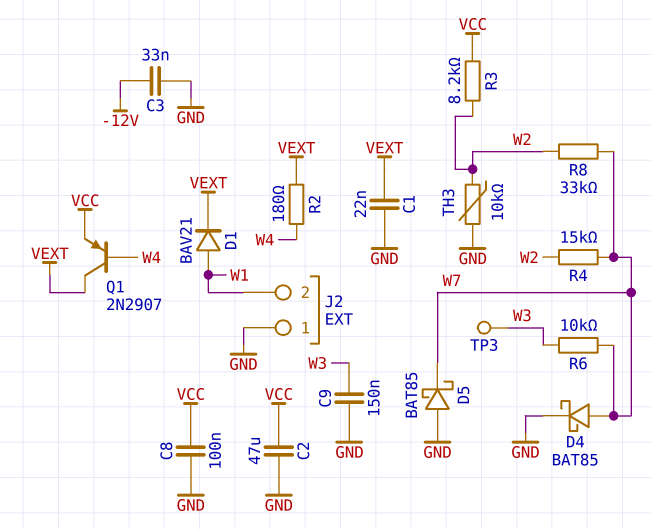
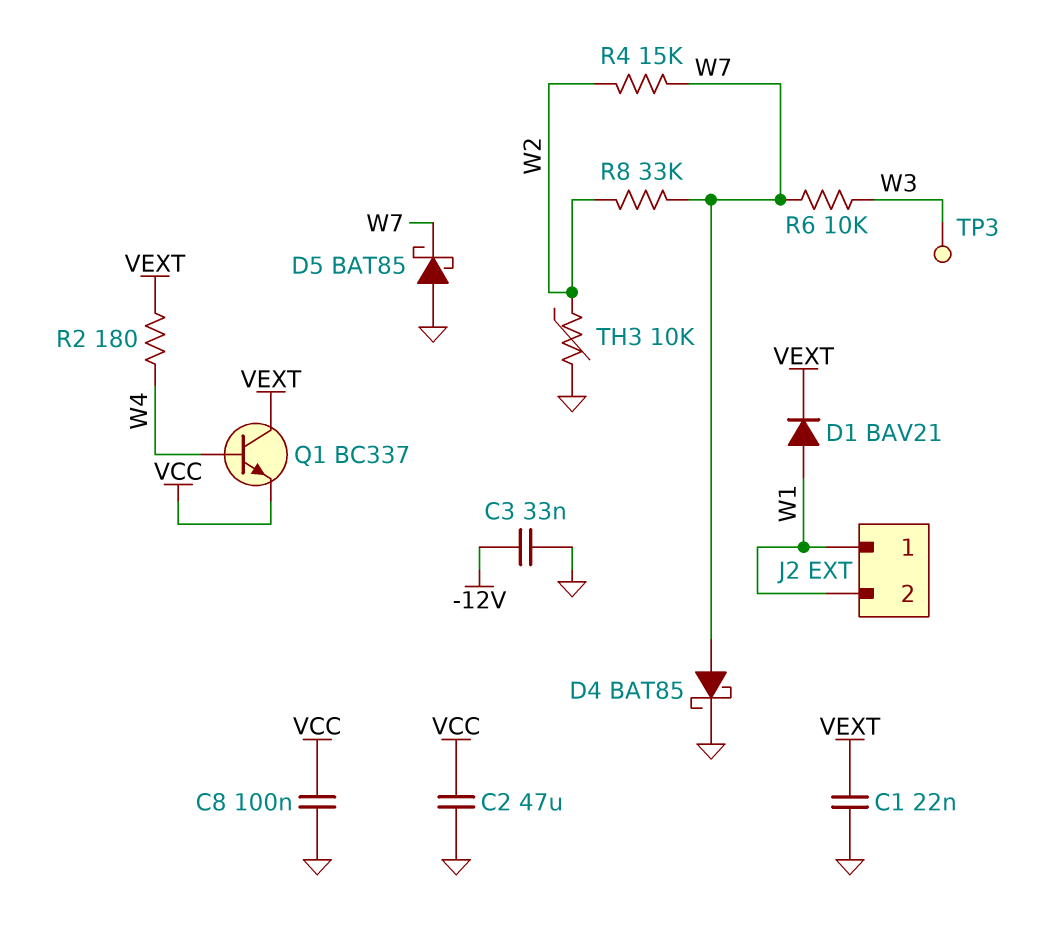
C9: 150nF (GND, W3) -> none
J2 pin 1: GND -> W1
Q1: PNP 2N2907 (B W4, C VEXT, E VCC) -> NPN BC337 (B W4, C VEXT, E VCC)
R3: 8.2k (VCC, W2) -> none

